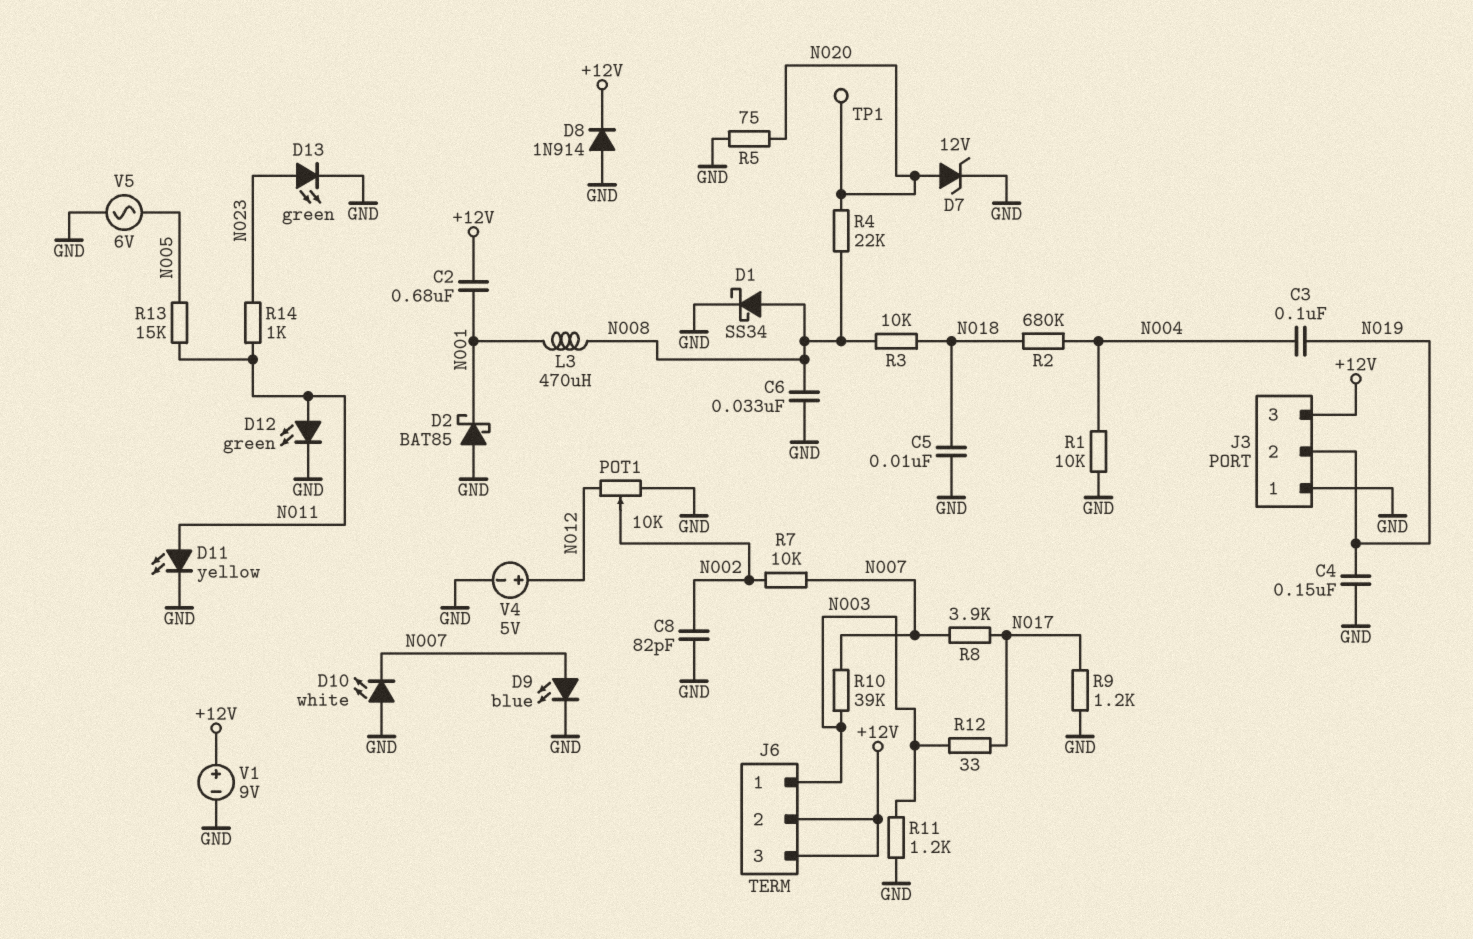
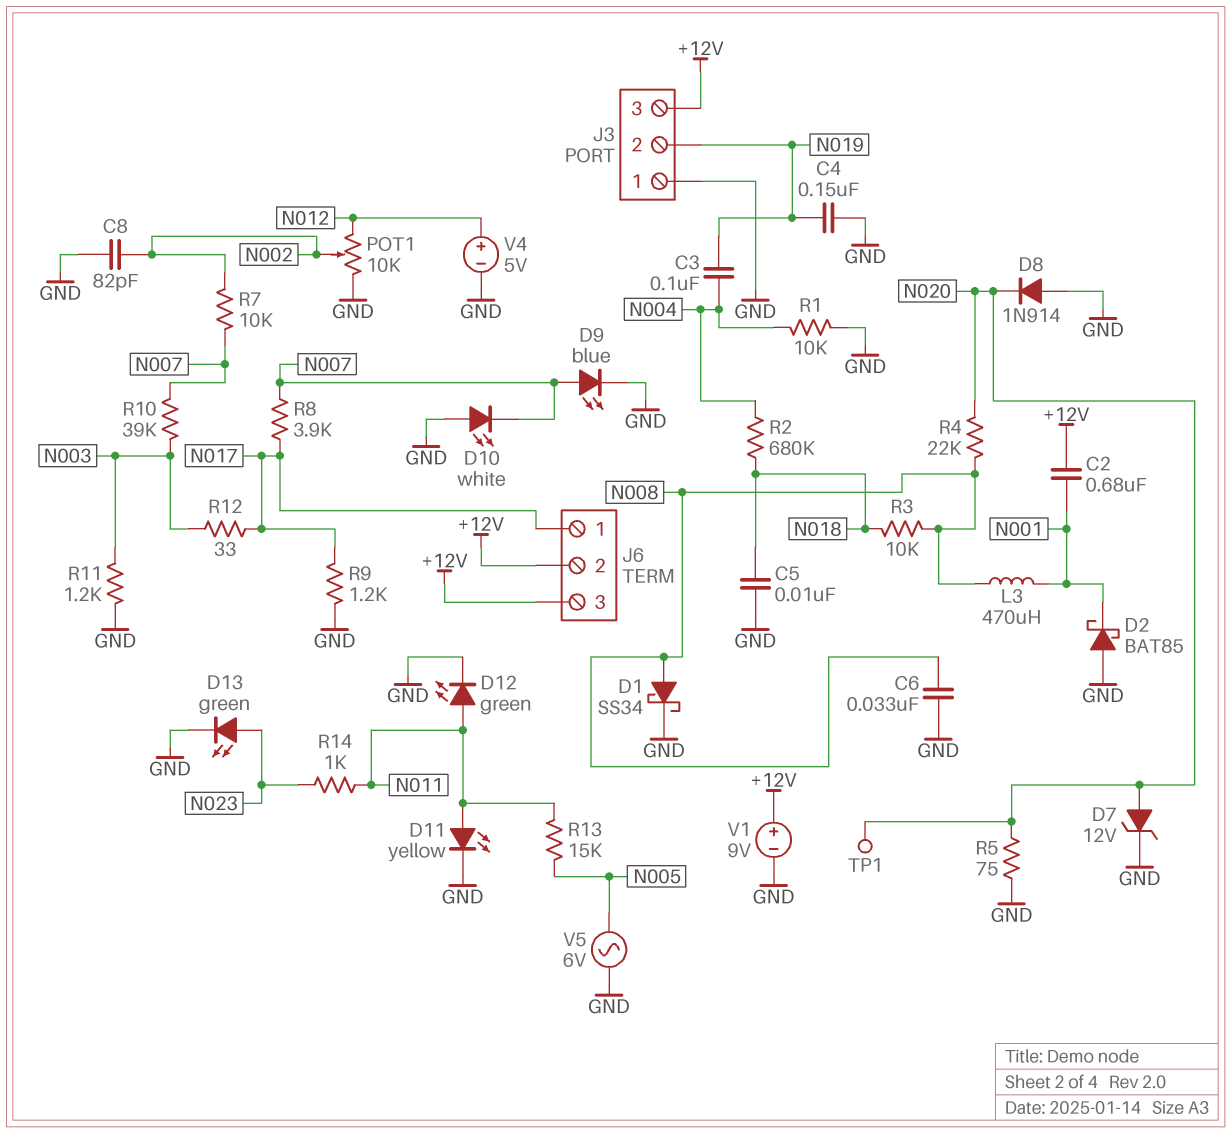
D8: diode 1N914 (A GND, K +12V) -> diode 1N914 (A GND, K N020)
J6 pin 1: N003 -> N017

